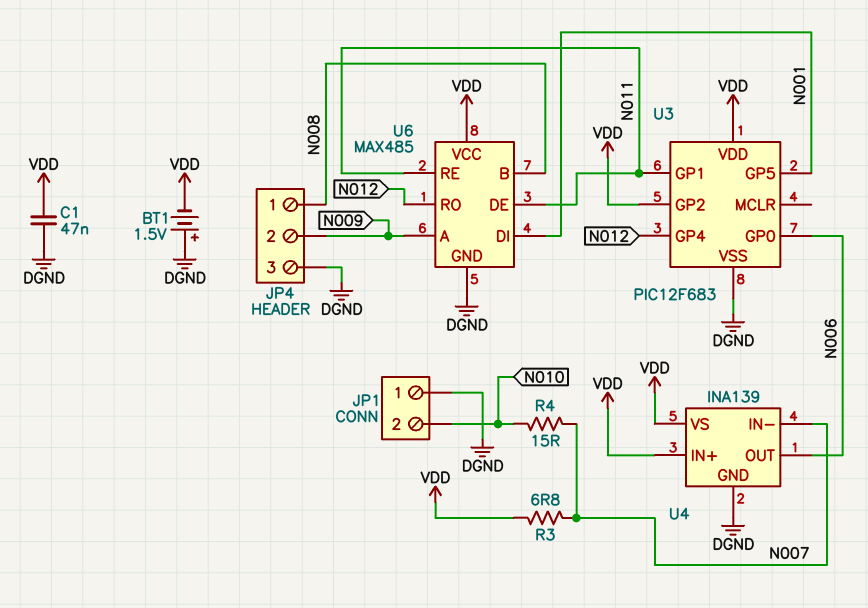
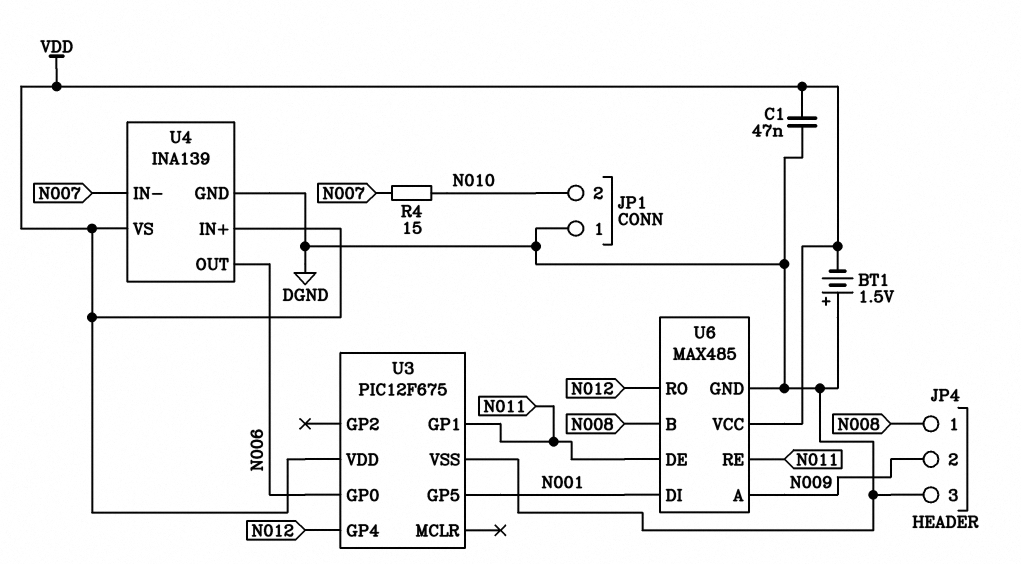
R3: 6.8 (N007, VDD) -> none
U3: PIC12F683 -> PIC12F675
U3 pin GP2: VDD -> none

